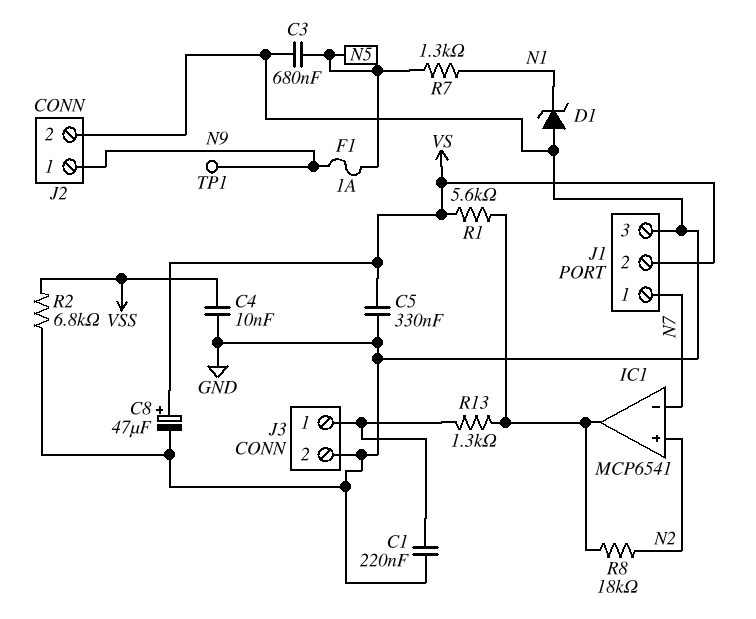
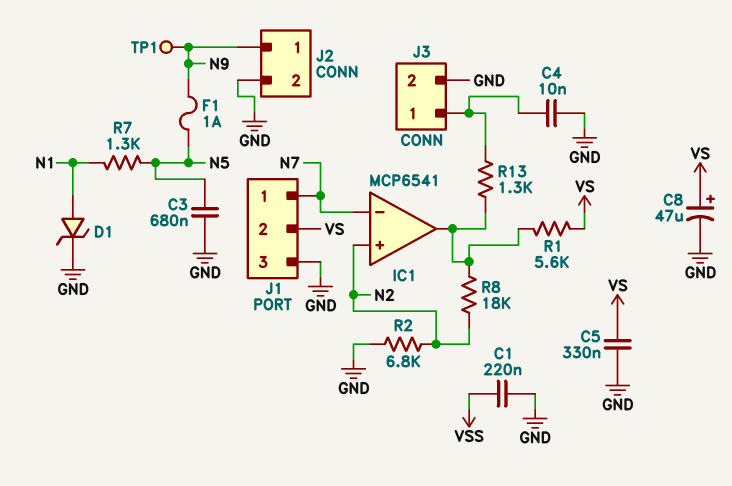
C1: 220nF (GND, J3/1) -> 220nF (GND, VSS)
C4: 10nF (GND, VSS) -> 10nF (GND, J3/1)
D1: zener (A GND, K N1) -> zener (A N1, K GND)
R2: 6.8k (GND, VSS) -> 6.8k (GND, N2)

